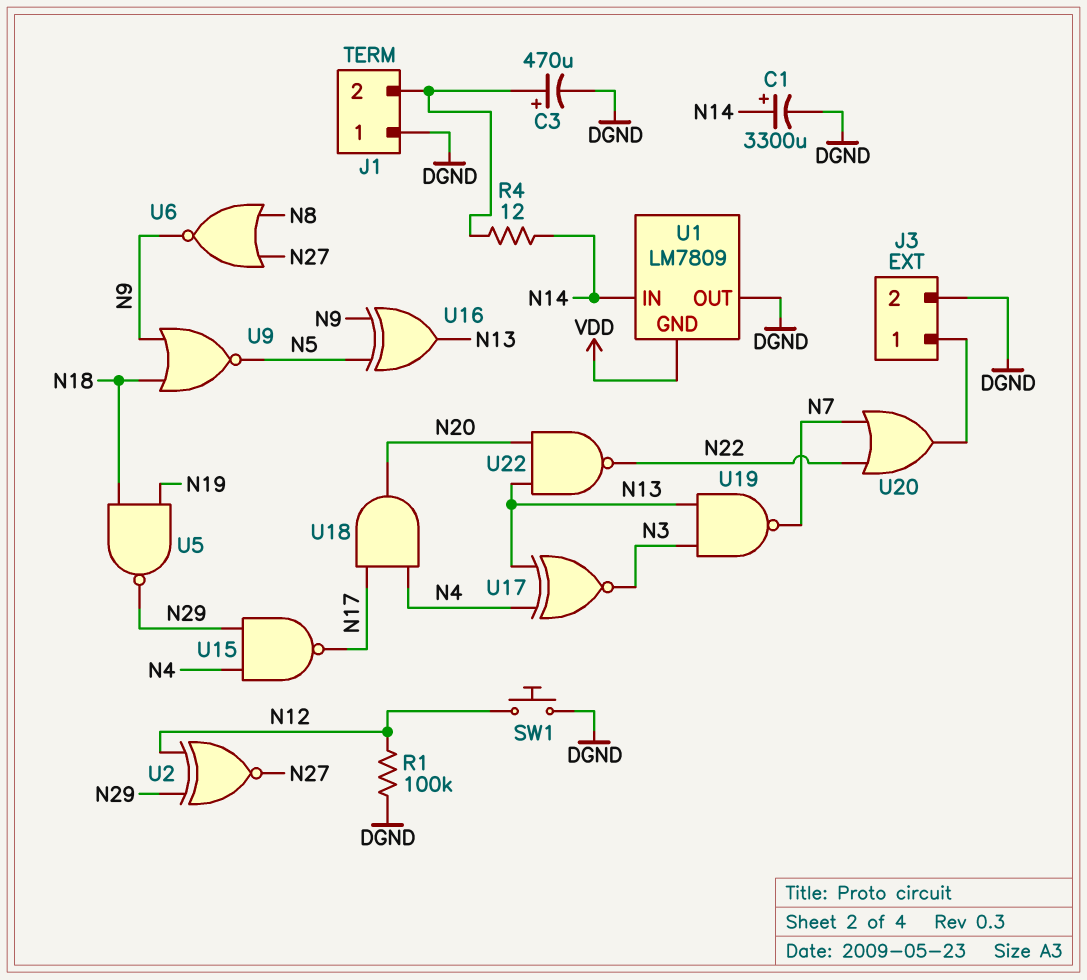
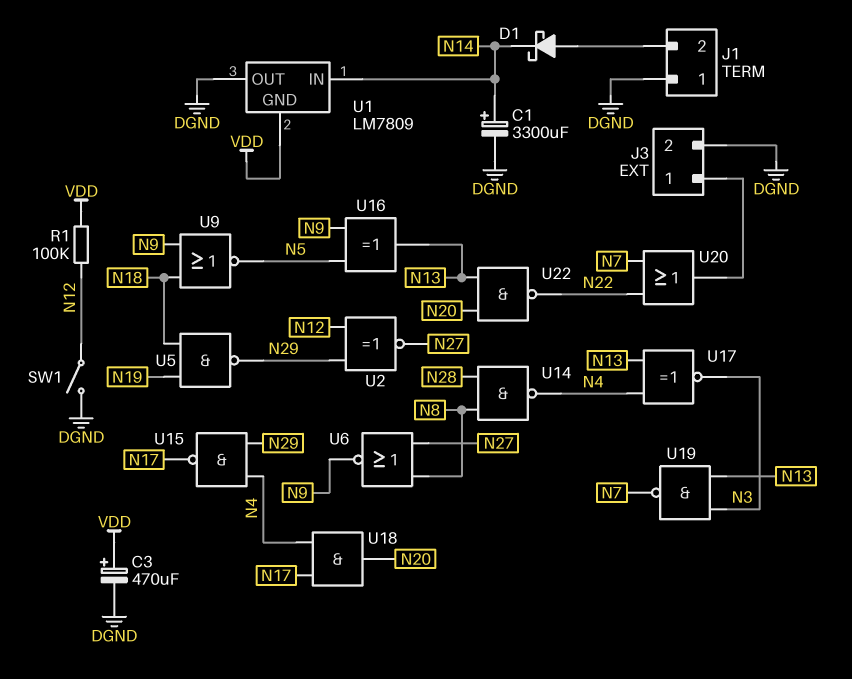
C3: 470uF (plus J1/2, minus DGND) -> 470uF (plus VDD, minus DGND)
D1: none -> schottky (A J1/2, K N14)
R1: 100k (DGND, N12) -> 100k (N12, VDD)
R4: 12 (J1/2, N14) -> none
SW1: button (DGND, N12) -> switch (DGND, N12)
U14: none -> NAND (in N8, in N28, out N4)

